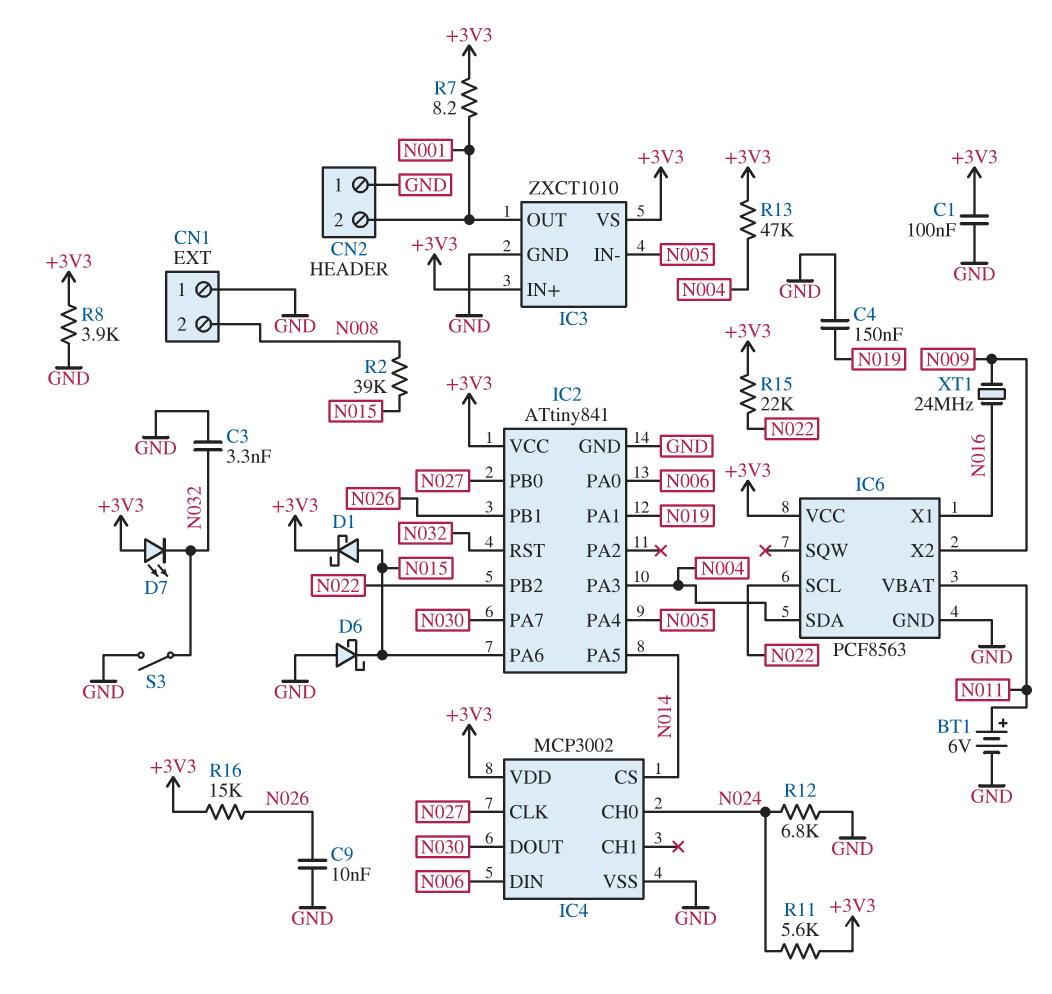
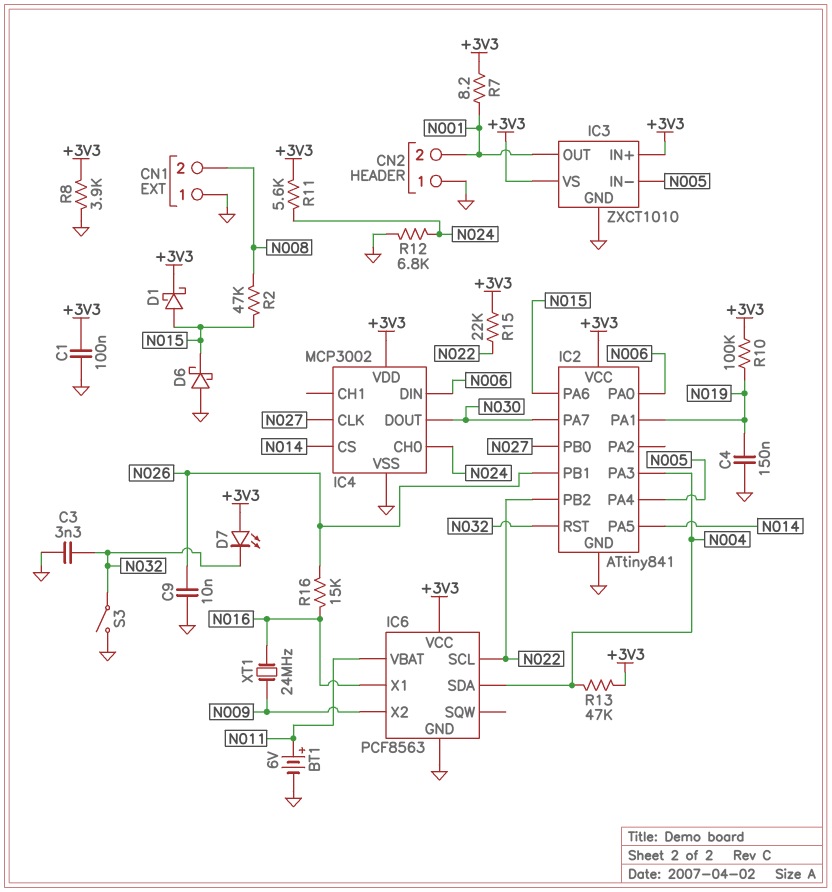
R2: 39k (N008, N015) -> 47k (N008, N015)
R10: none -> 100k (+3V3, N019)
R16: 15k (+3V3, N026) -> 15k (N016, N026)

